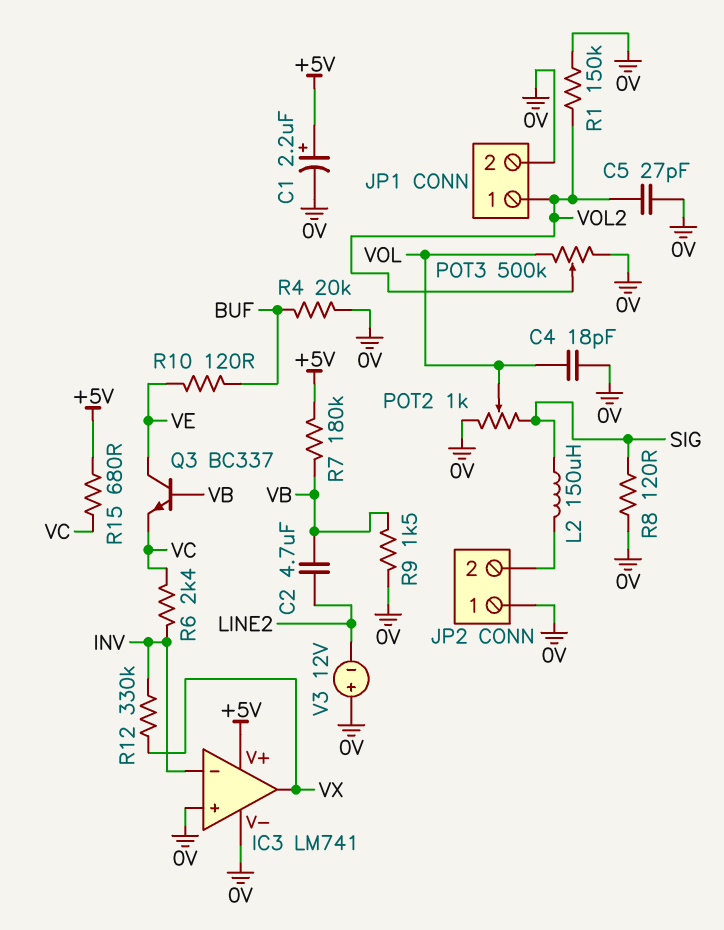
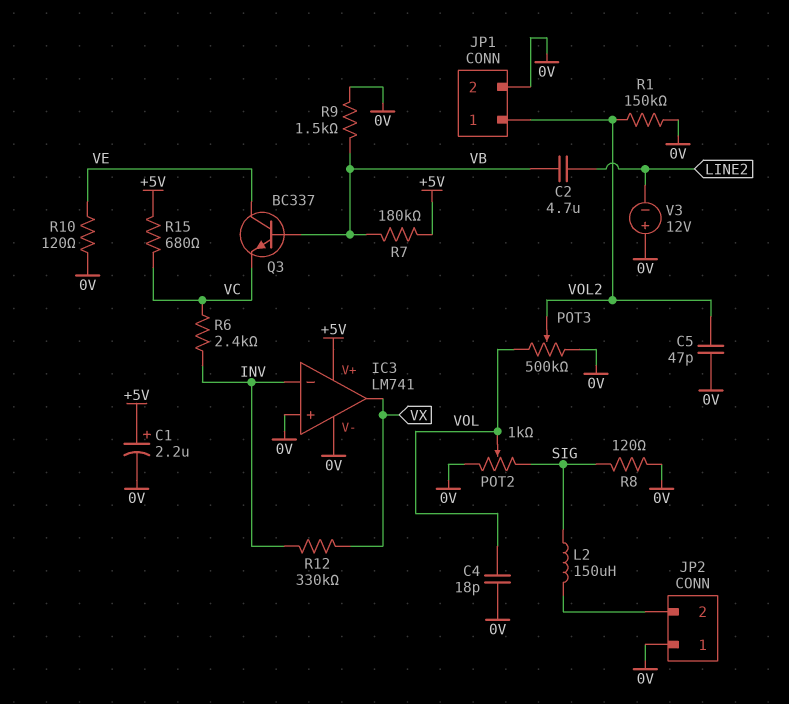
C5: 27pF (0V, VOL2) -> 47pF (0V, VOL2)
R4: 20k (0V, BUF) -> none
R10: 120 (BUF, VE) -> 120 (0V, VE)

